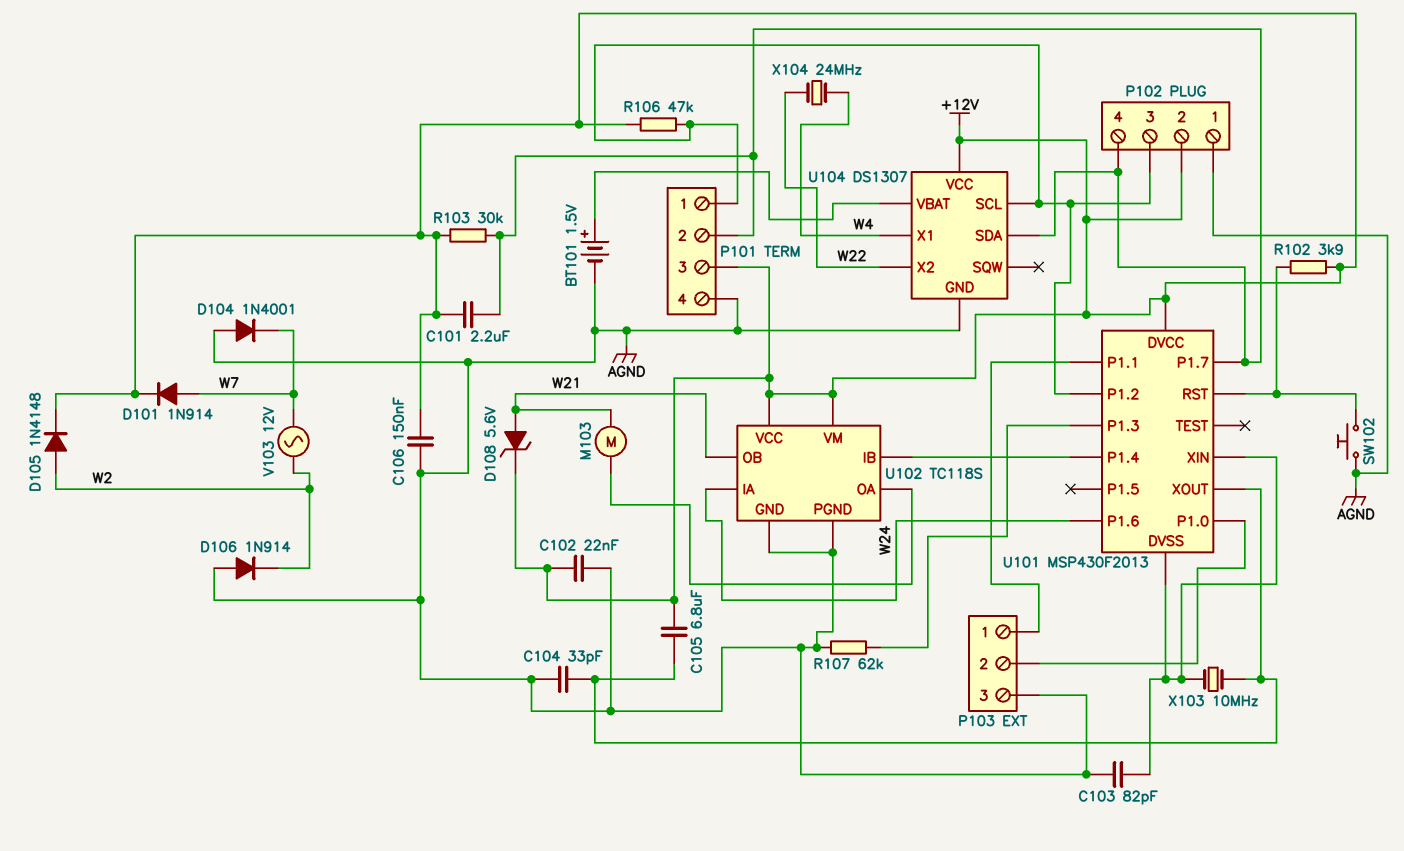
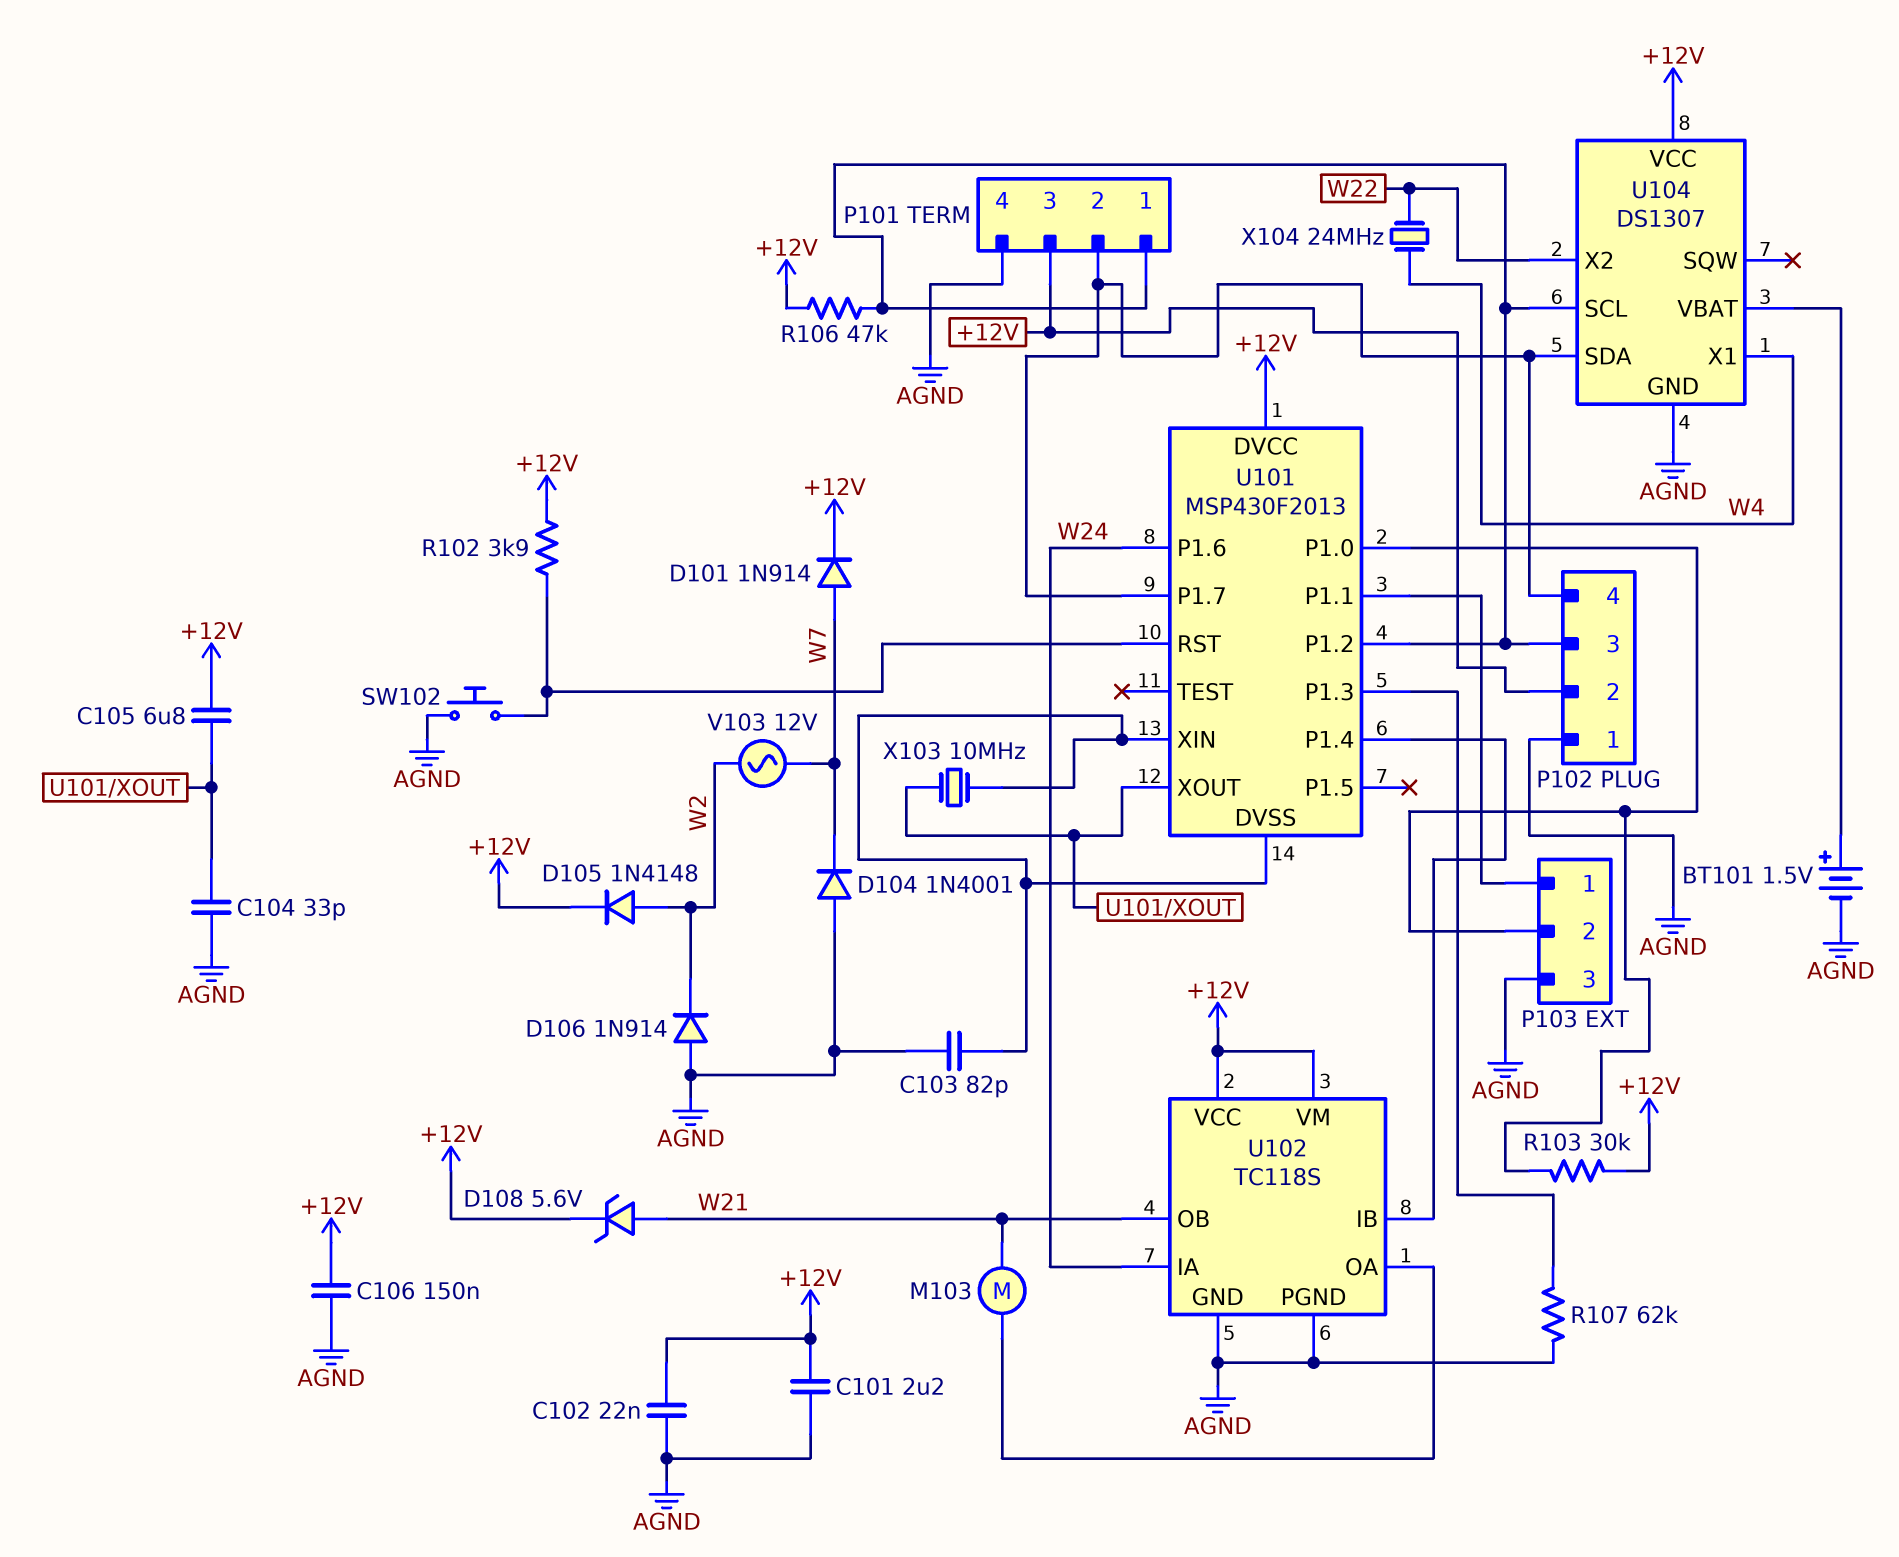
C101: 2.2uF (+12V, P101/2) -> 2.2uF (+12V, AGND)
R103: 30k (+12V, P101/2) -> 30k (+12V, P103/2)

